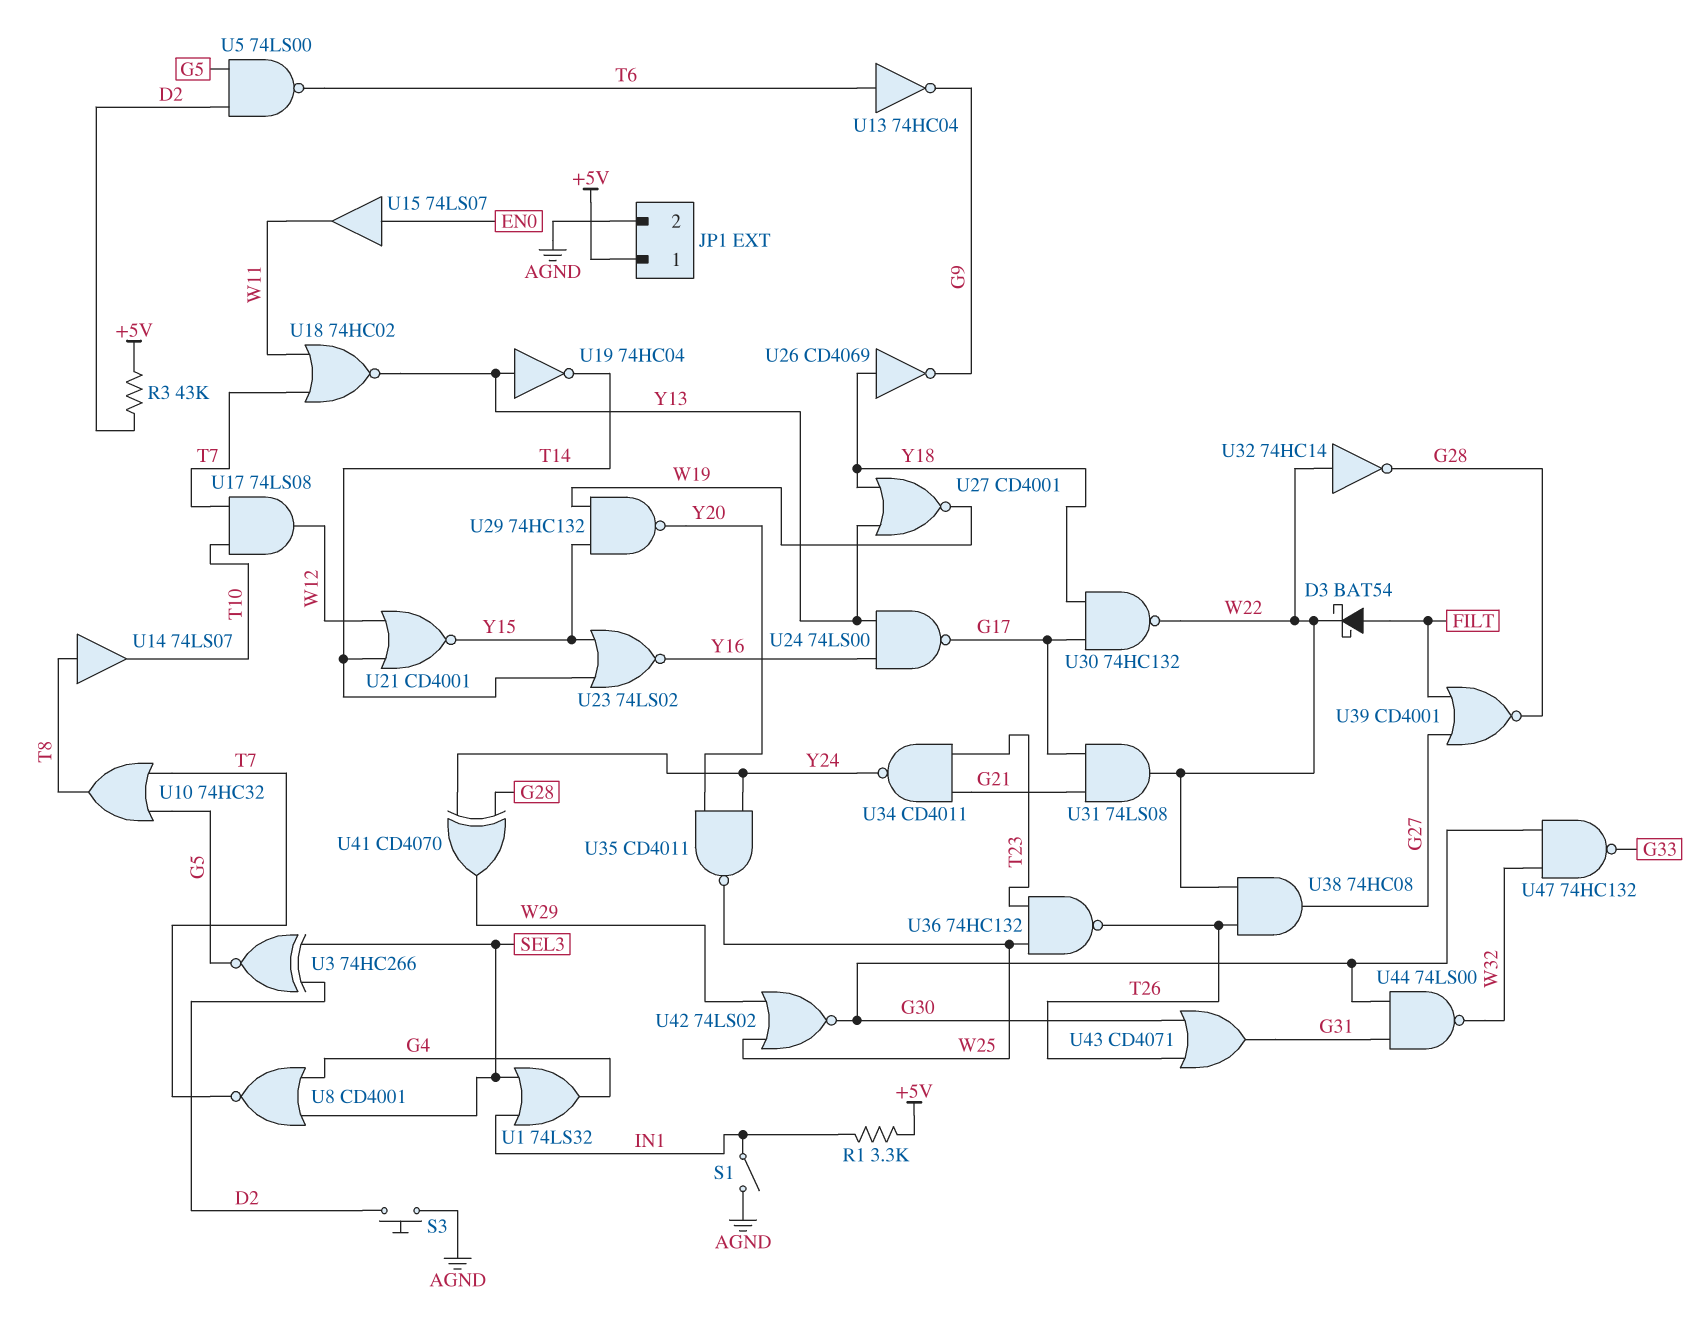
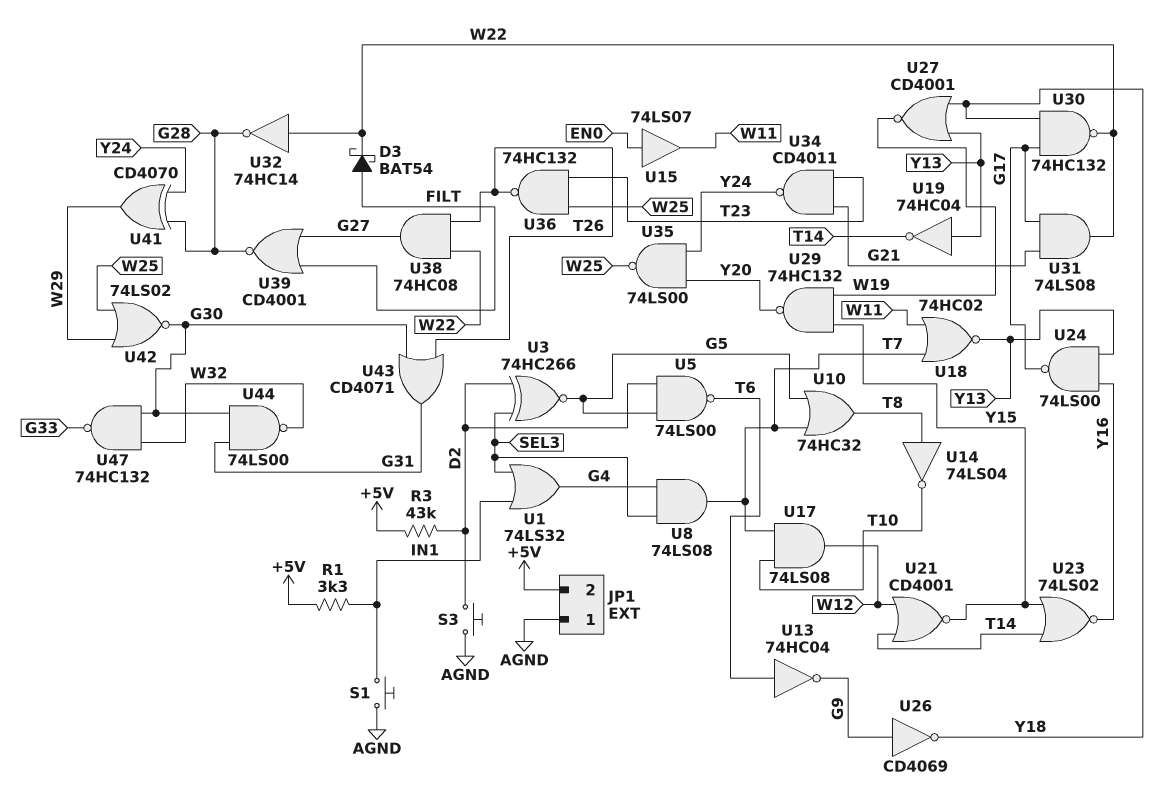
JP1 pin 1: +5V -> AGND
JP1 pin 2: AGND -> +5V
S1: switch (AGND, IN1) -> button (AGND, IN1)
U8: NOR CD4001 (in G4, in SEL3, out T7) -> AND 74LS08 (in G4, in SEL3, out T7)
U14: buffer 74LS07 (in T8, out T10) -> NOT 74LS04 (in T8, out T10)
U26: NOT CD4069 (in Y18, out G9) -> NOT CD4069 (in G9, out Y18)
U35: NAND CD4011 (in Y20, in Y24, out W25) -> NAND 74LS00 (in Y20, in Y24, out W25)

